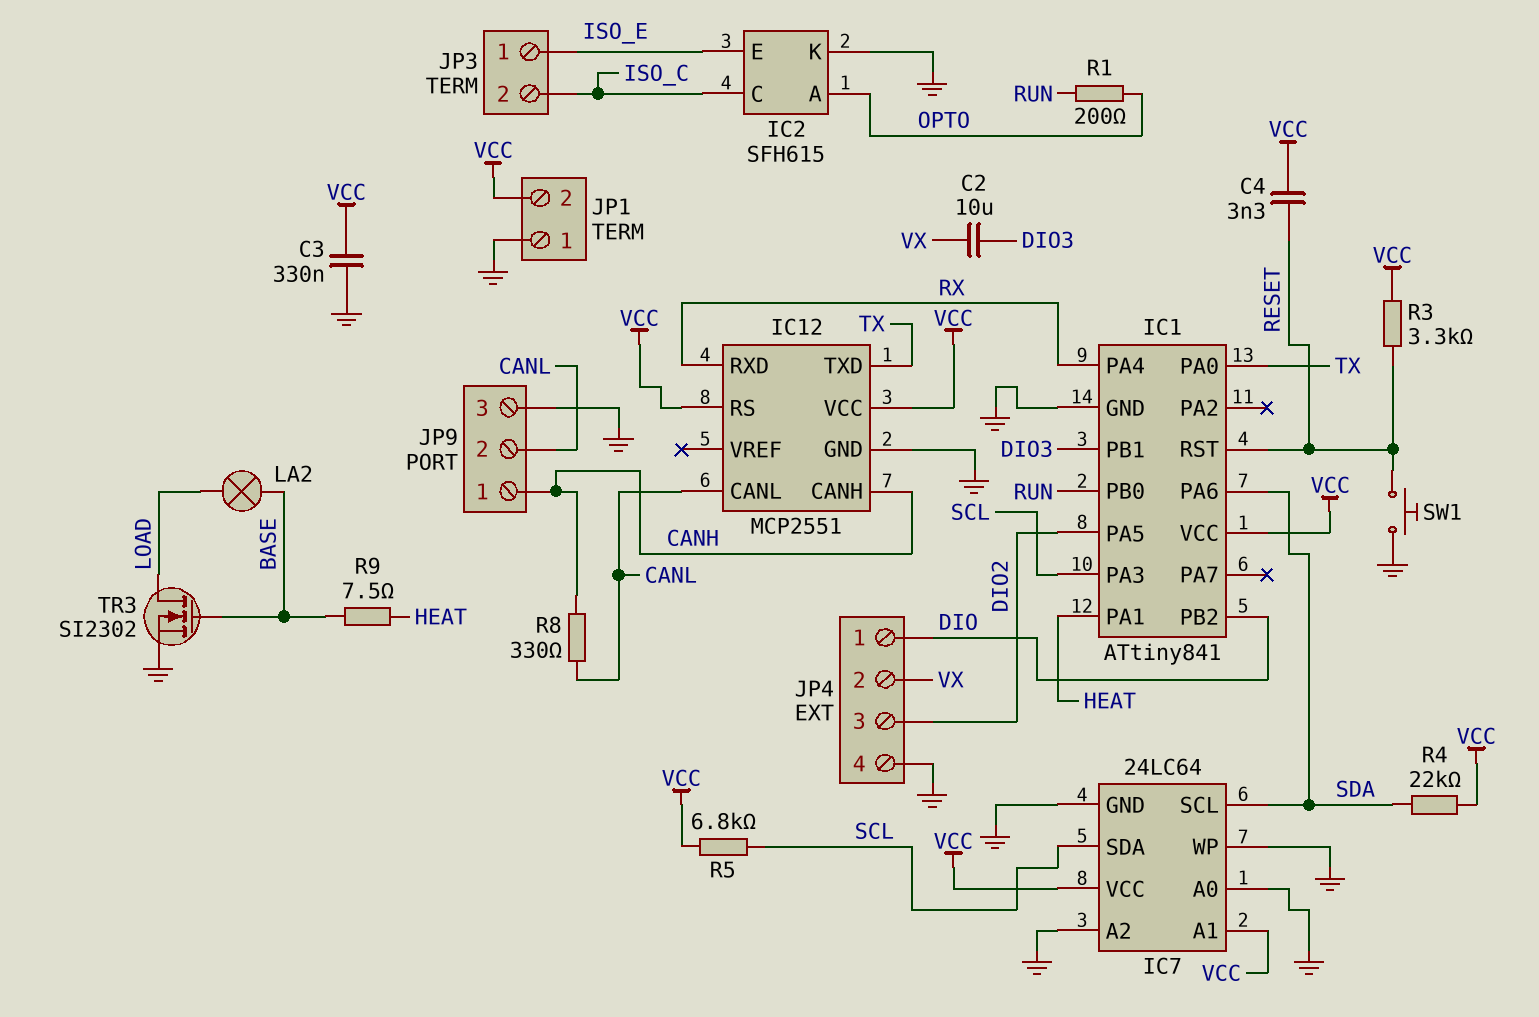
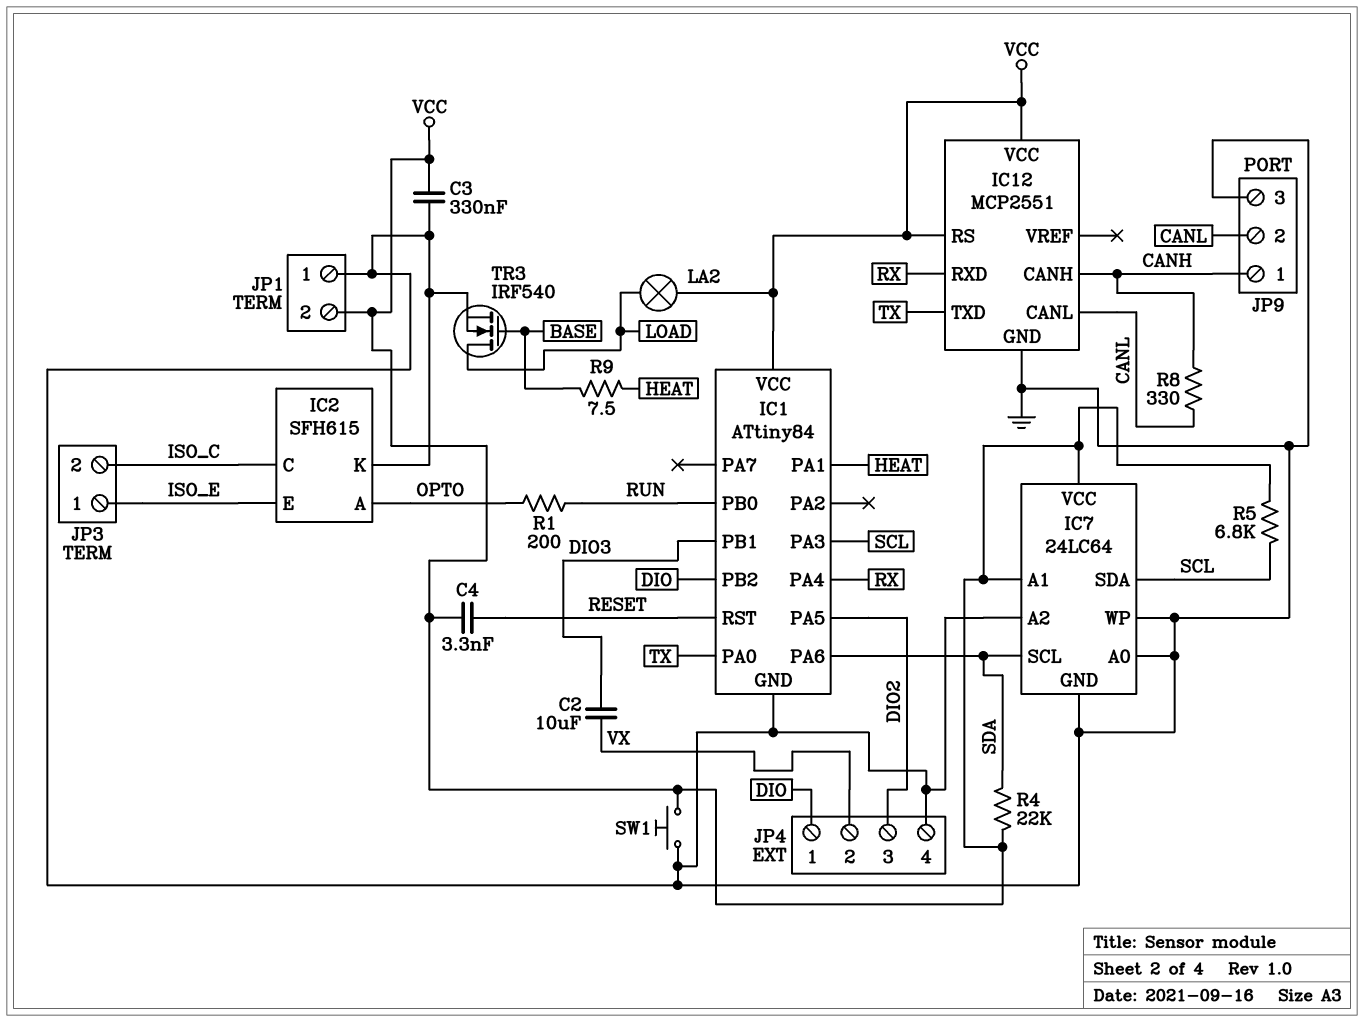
IC1: ATtiny841 -> ATtiny84
LA2: lamp (BASE, LOAD) -> lamp (LOAD, VCC)
R3: 3.3k (RESET, VCC) -> none
SW1: button (GND, RESET) -> button (GND, VCC)
TR3: NMOS SI2302 (G BASE, D LOAD, S GND) -> NMOS IRF540 (G BASE, D LOAD, S GND)

